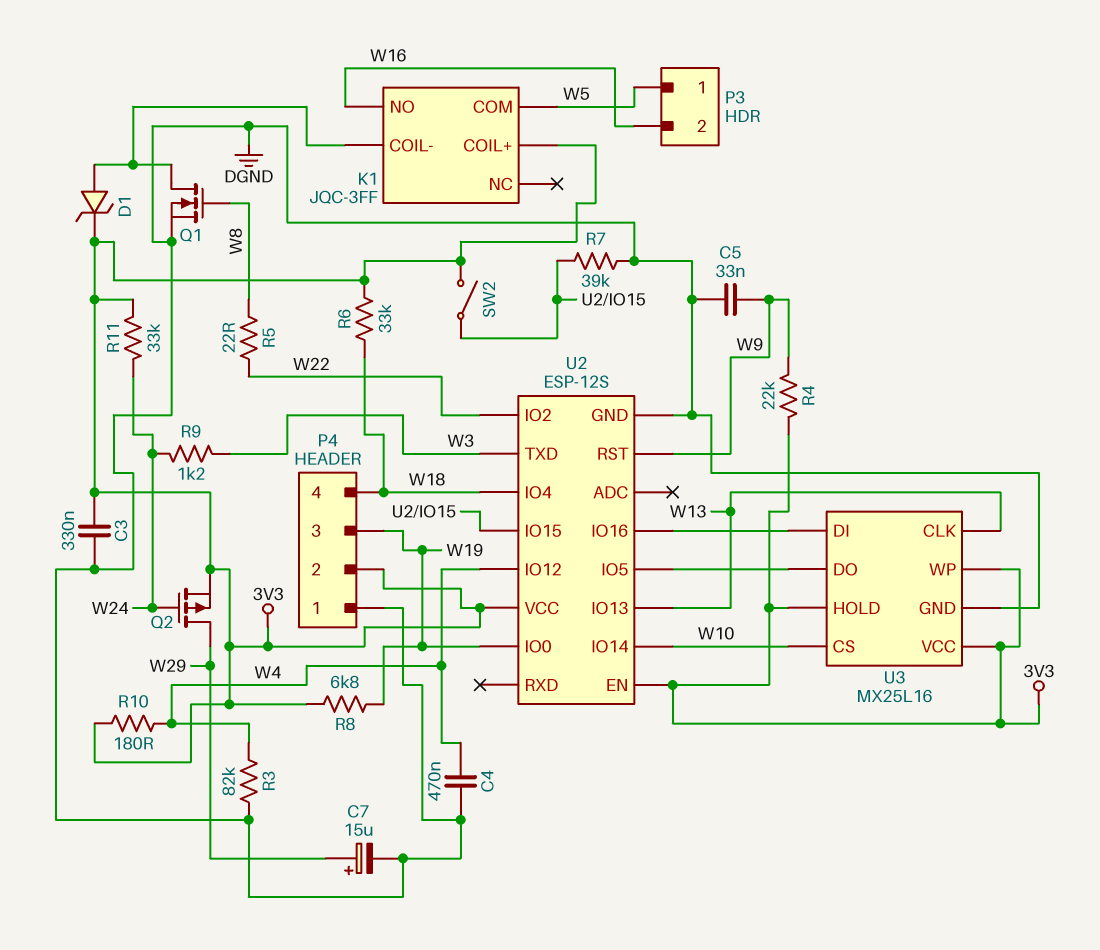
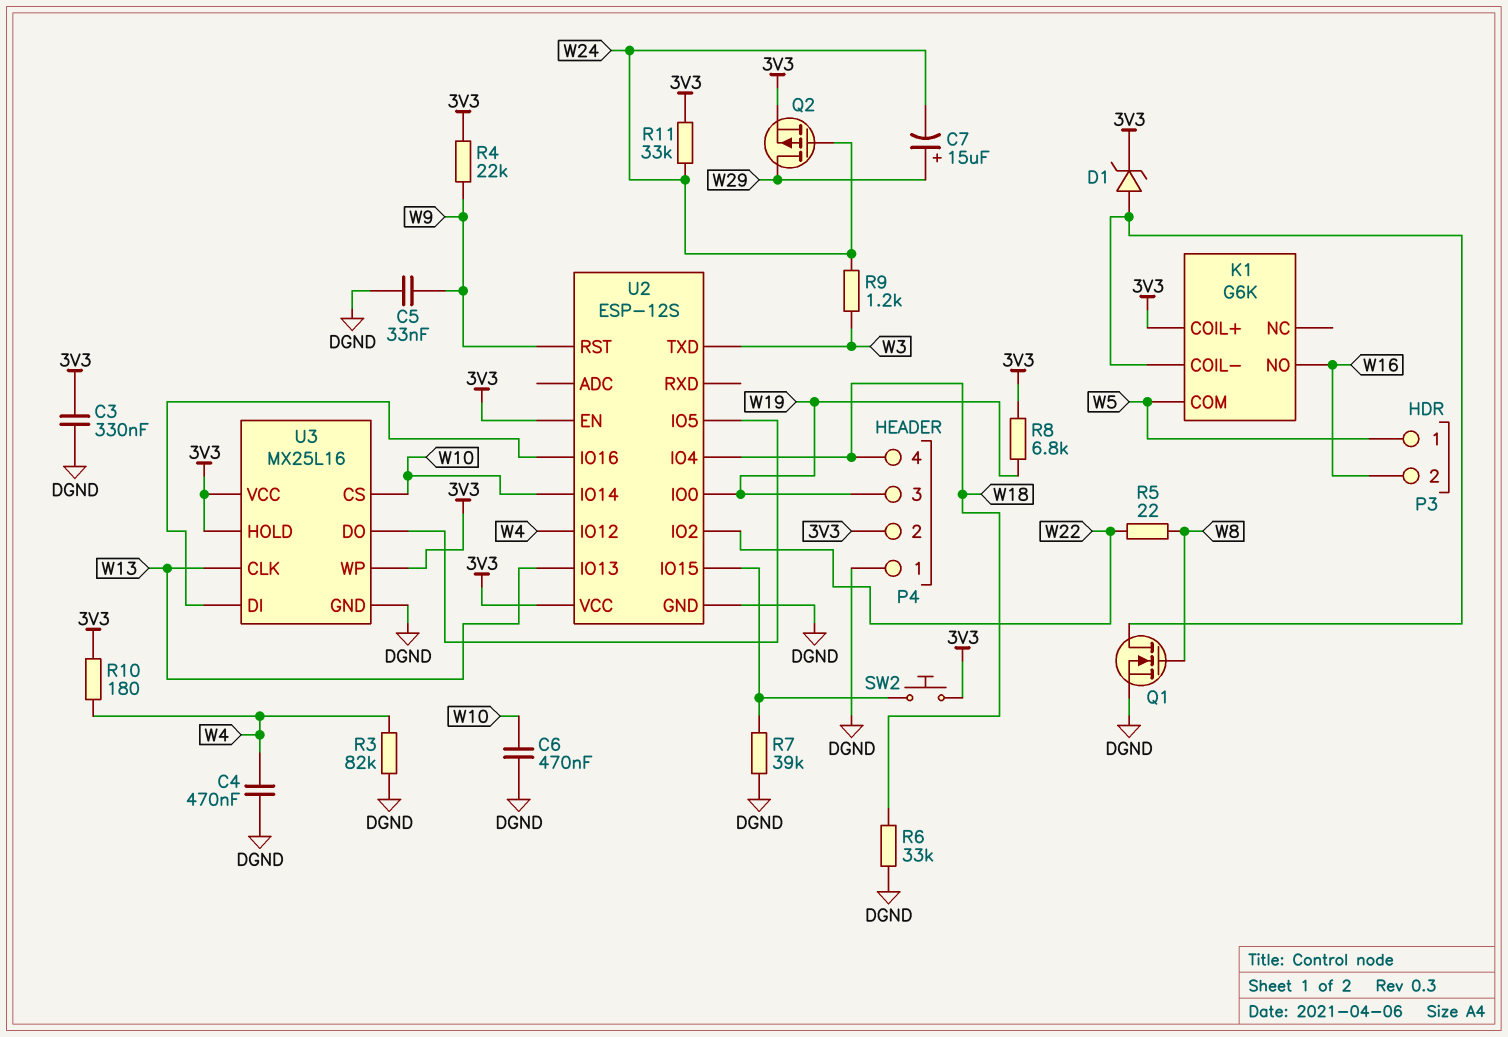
C6: none -> 470nF (DGND, W10)
C7: 15uF (plus W29, minus DGND) -> 15uF (plus W29, minus W24)
K1: JQC-3FF -> G6K
R6: 33k (3V3, W18) -> 33k (DGND, W18)
SW2: switch (3V3, U2/IO15) -> button (3V3, U2/IO15)

